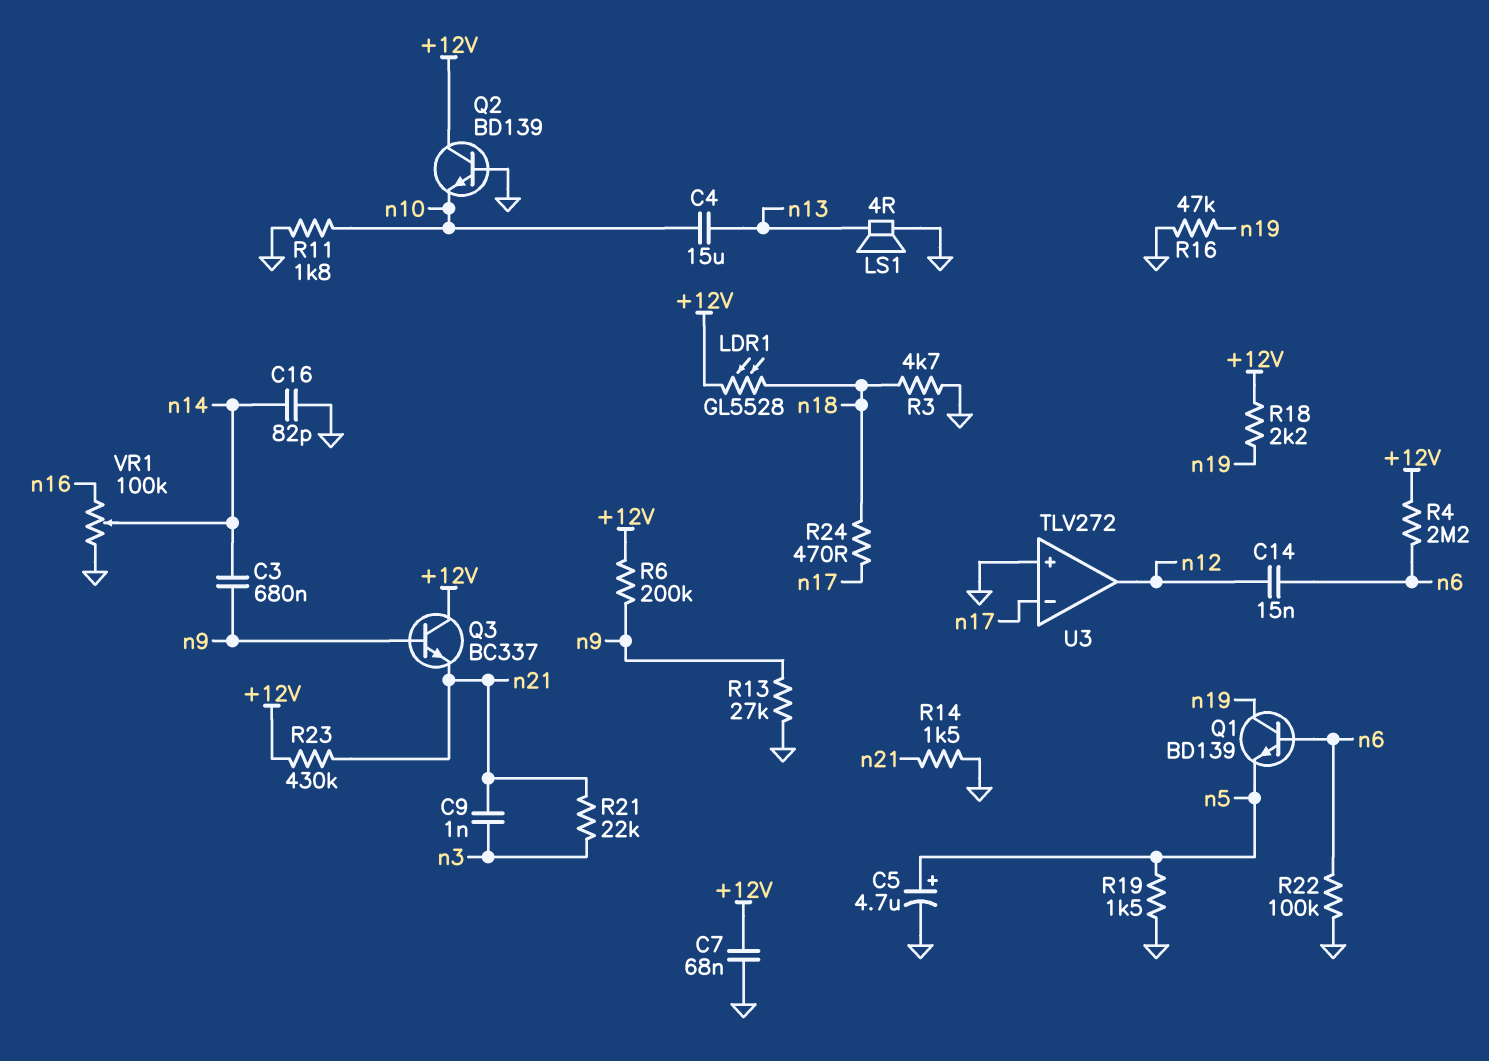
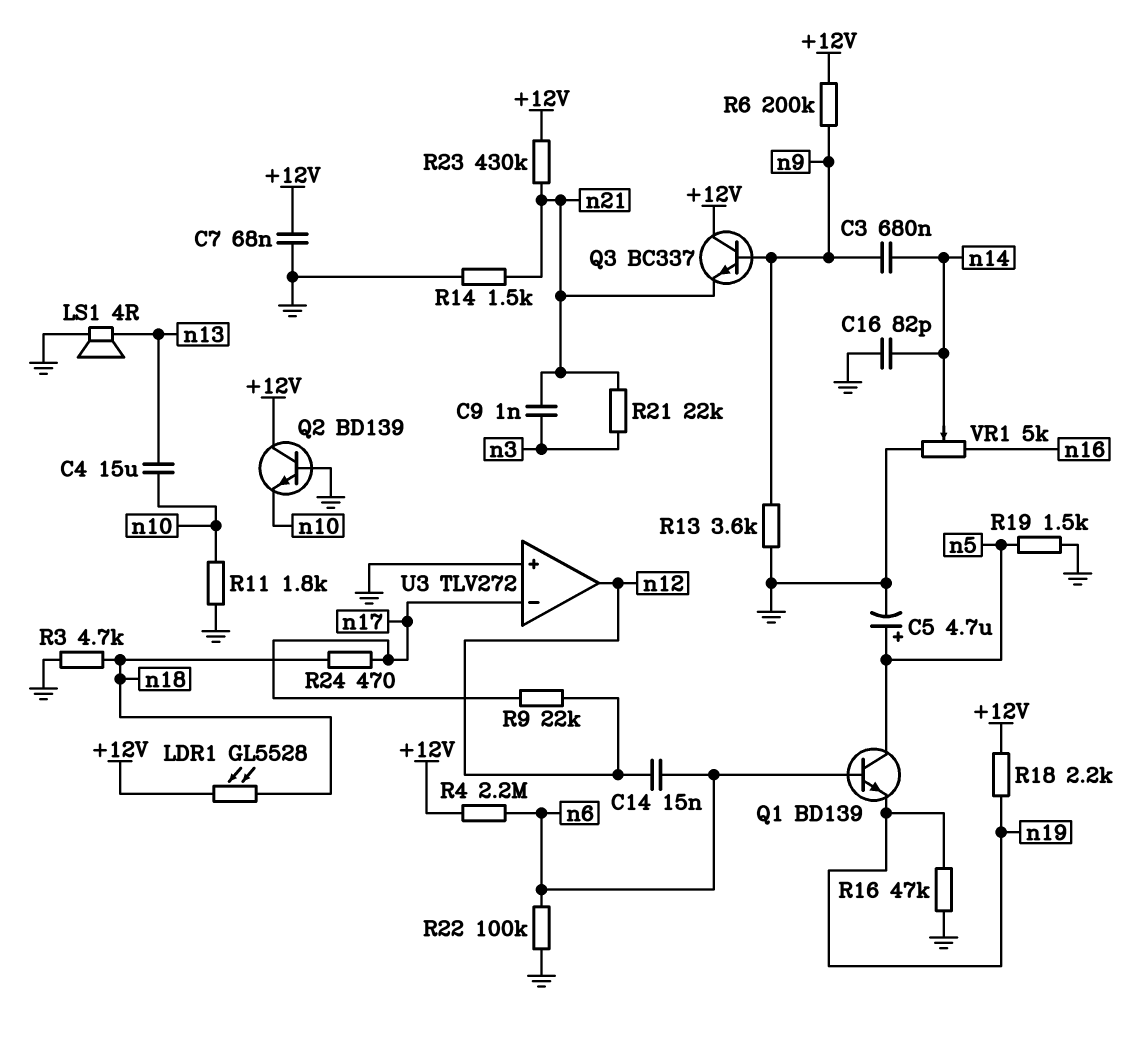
Q1: NPN BD139 (B n6, C n19, E n5) -> NPN BD139 (B n6, C n5, E n19)
R9: none -> 22k (n12, n17)
R13: 27k (GND, n9) -> 3.6k (GND, n9)
VR1: 100k (GND, n16, wiper n14) -> 5k (GND, n16, wiper n14)

